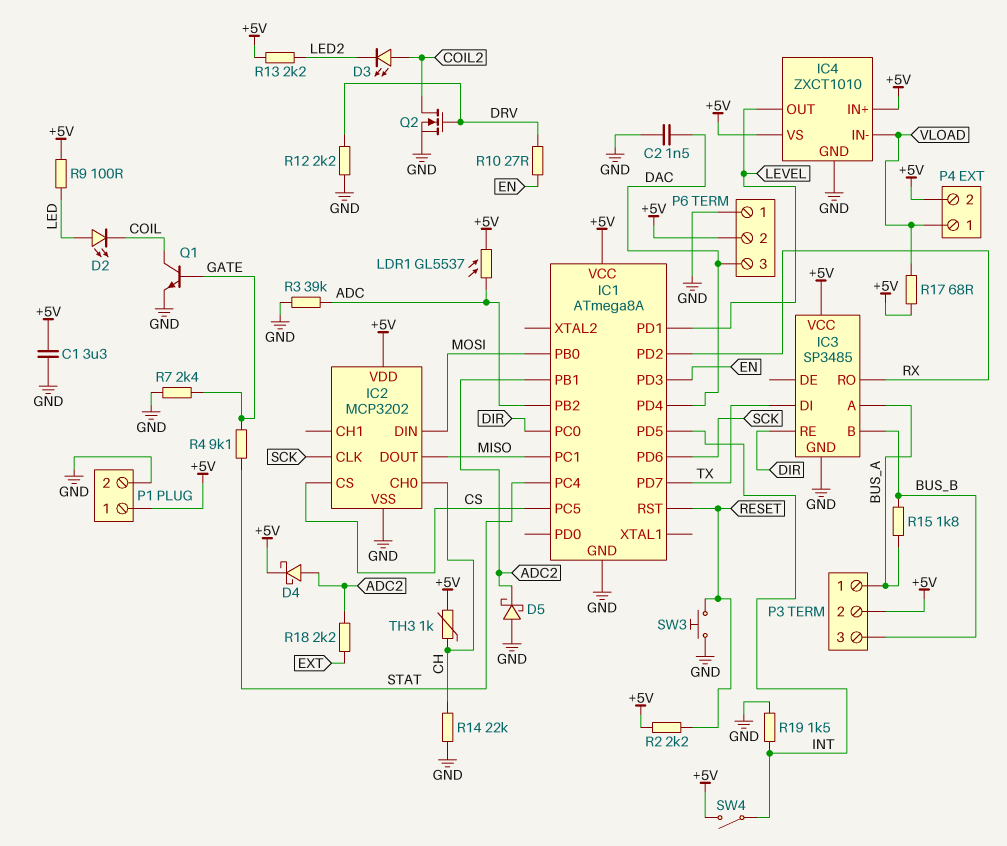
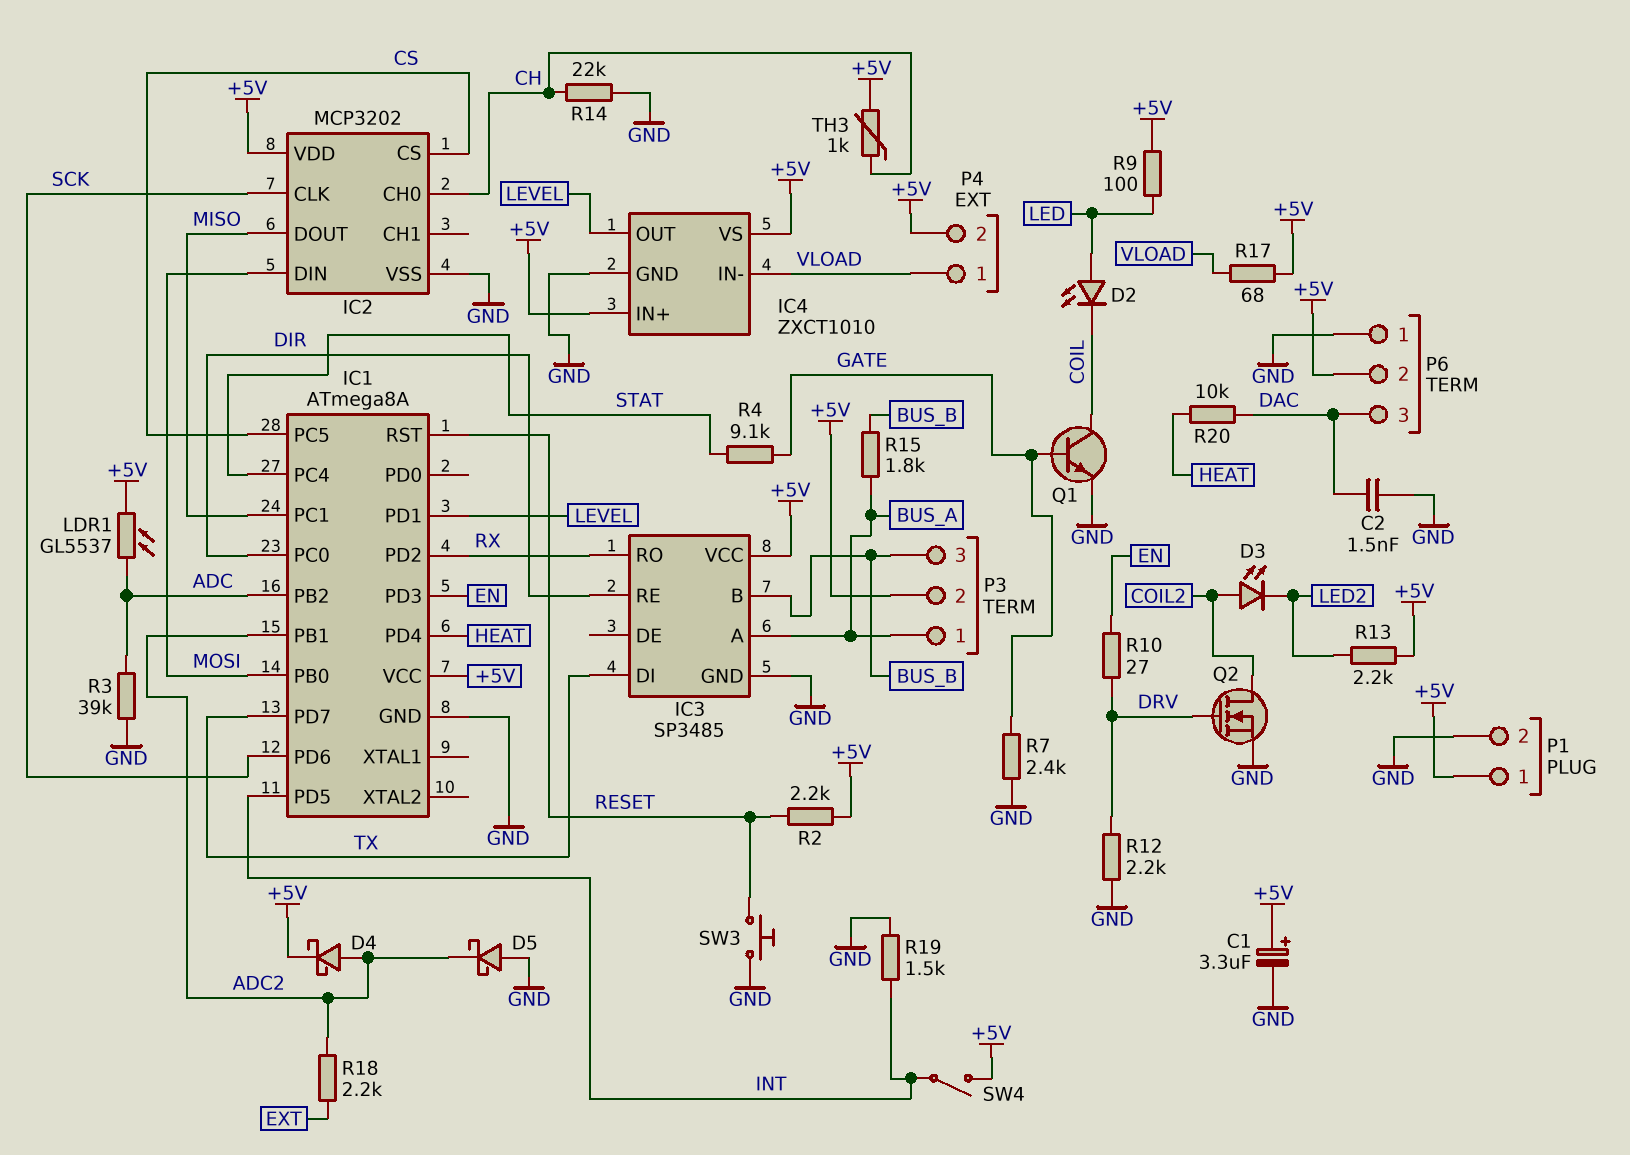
C1: 3.3uF (+5V, GND) -> 3.3uF (plus +5V, minus GND)
IC1 pin PD4: DAC -> HEAT
R20: none -> 10k (DAC, HEAT)

